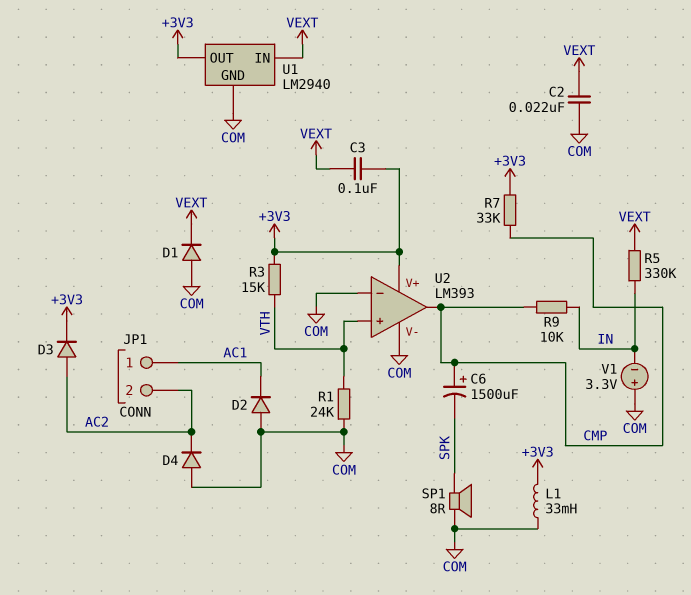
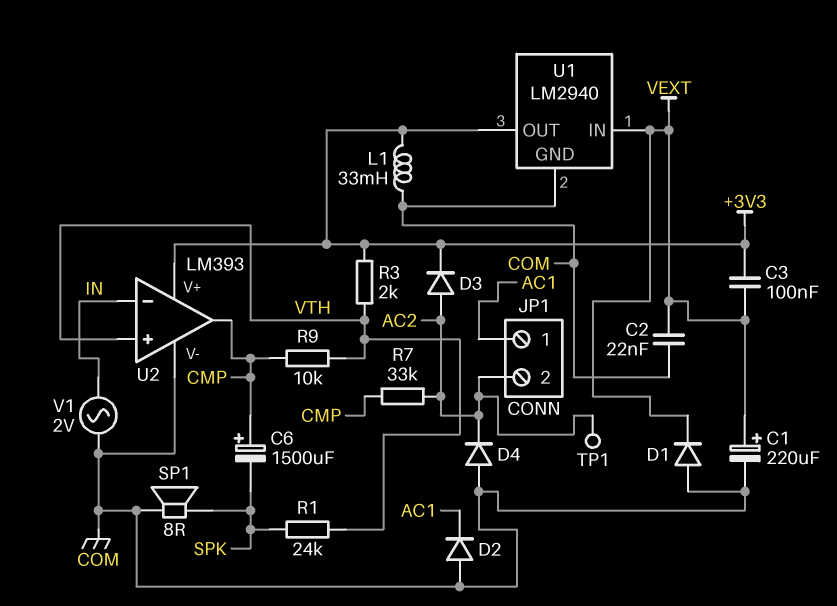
C1: none -> 220uF (plus VEXT, minus COM)
R1: 24k (COM, VTH) -> 24k (SPK, VTH)
R3: 15k (+3V3, VTH) -> 2k (+3V3, VTH)
R5: 330k (IN, VEXT) -> none
R7: 33k (+3V3, CMP) -> 33k (AC2, CMP)
R9: 10k (CMP, IN) -> 10k (CMP, VTH)
TP1: none -> test point (AC2)
U2 pin in-: COM -> IN
V1: 3.3V (plus COM, minus IN) -> AC 2V (COM, IN)

